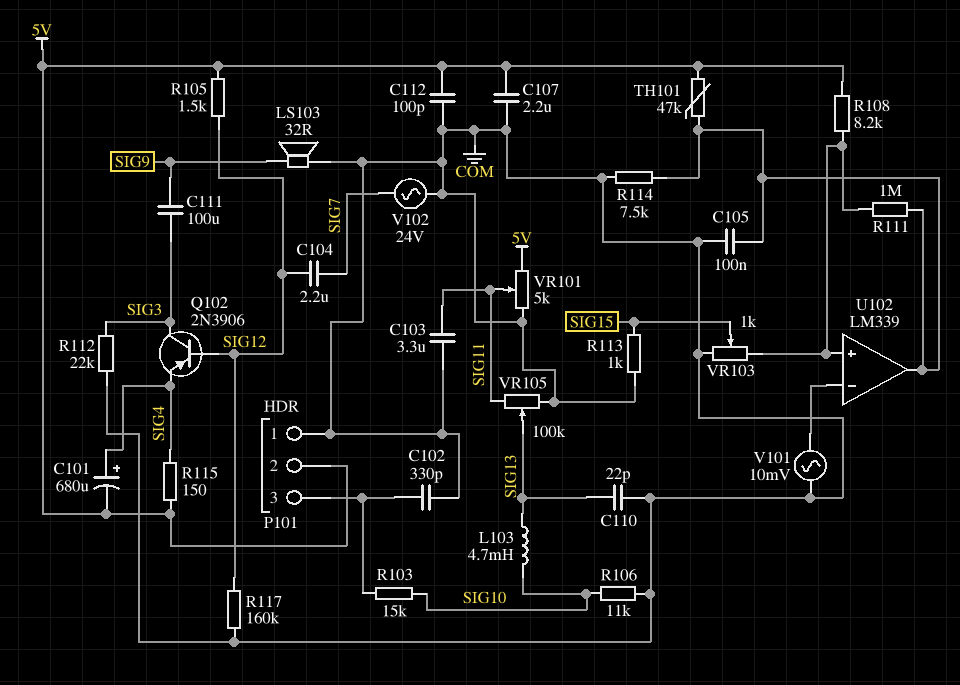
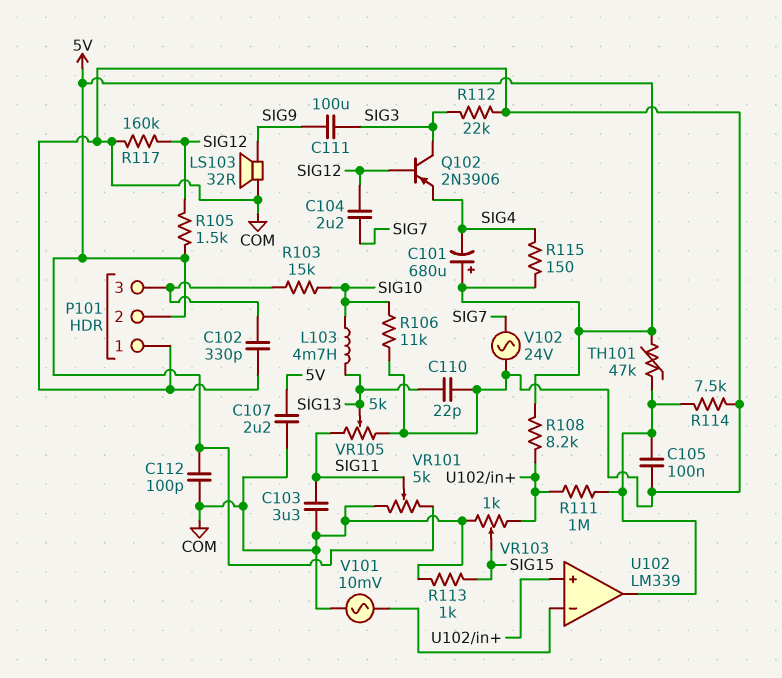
C101: 680uF (plus SIG4, minus 5V) -> 680uF (plus 5V, minus SIG4)
VR105: 100k (COM, SIG11, wiper SIG13) -> 5k (COM, SIG11, wiper SIG13)

